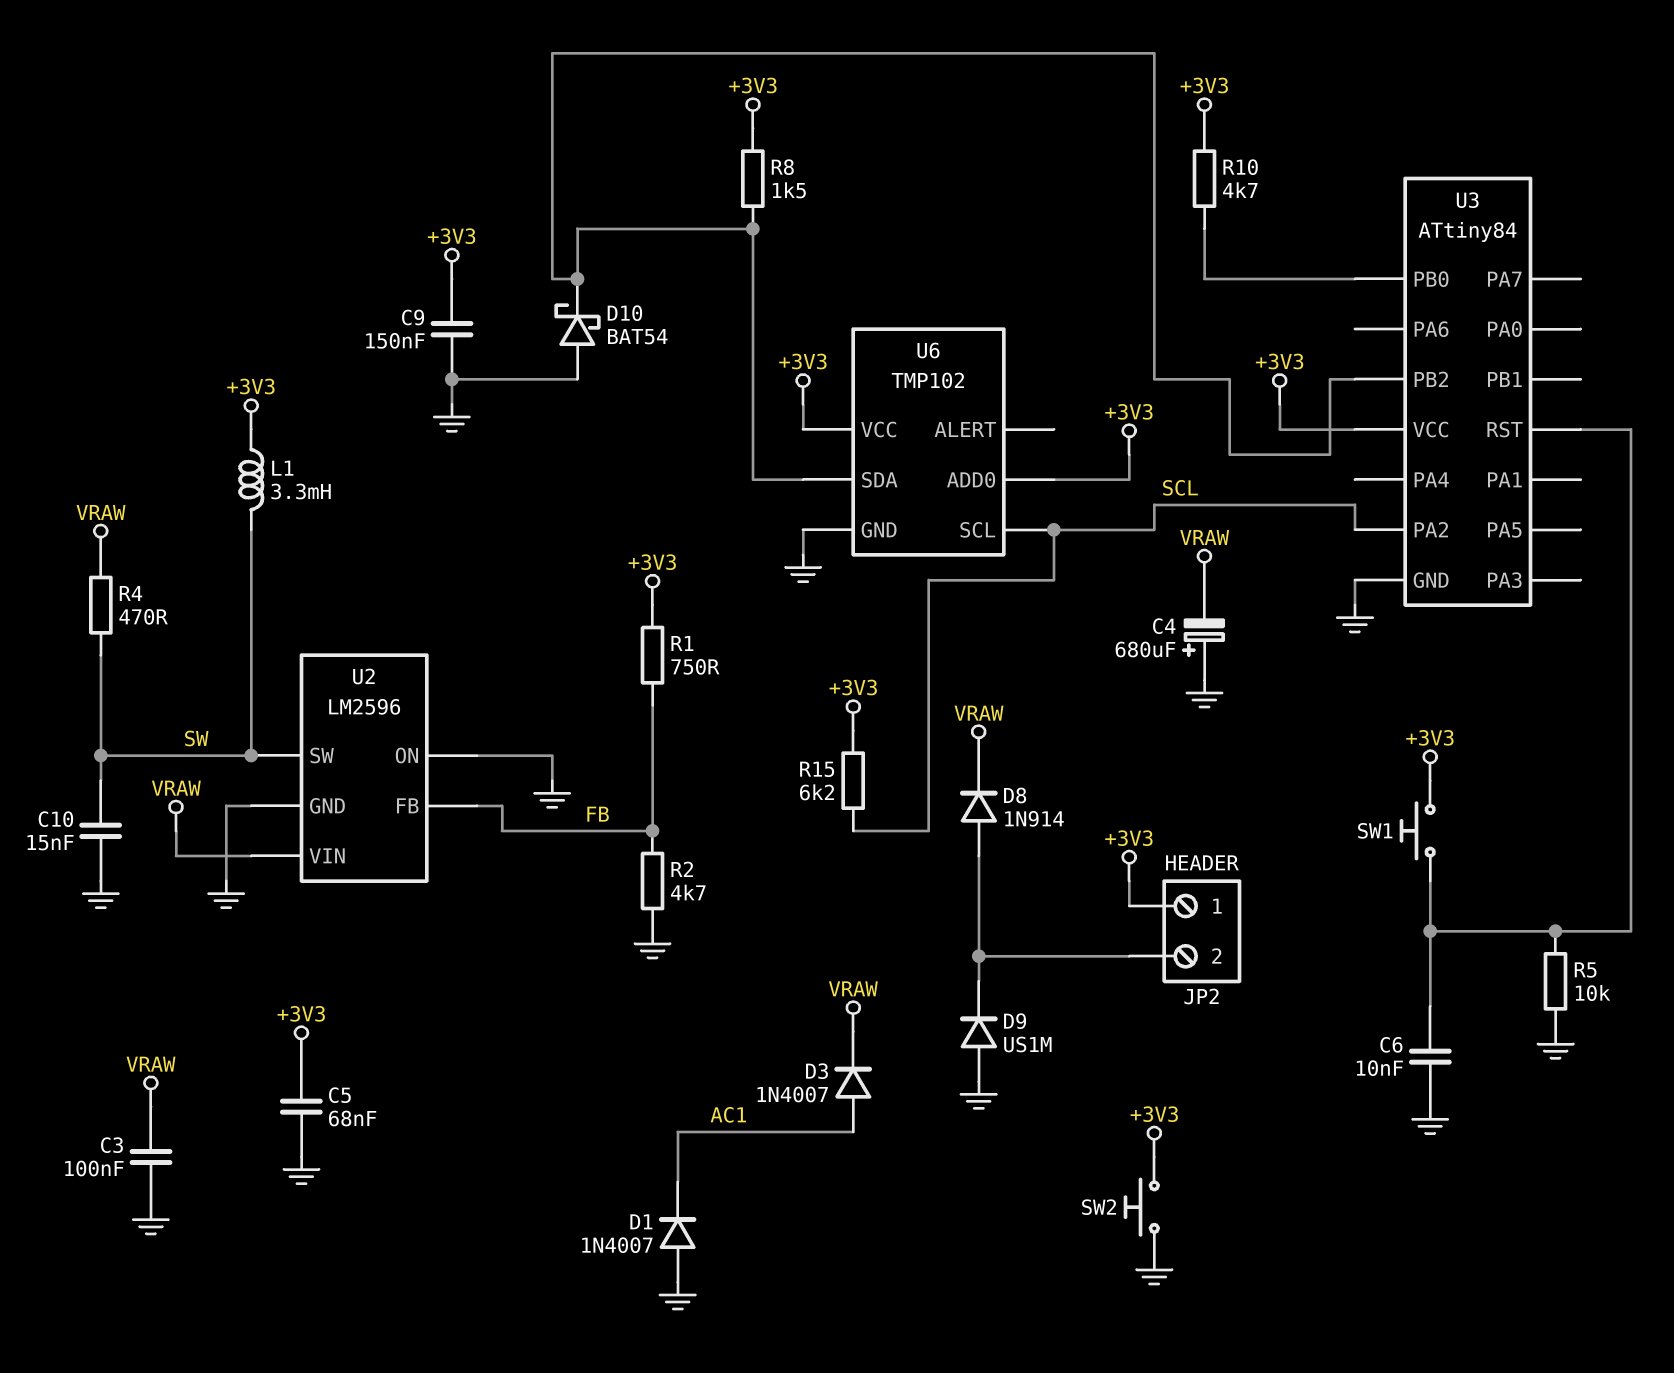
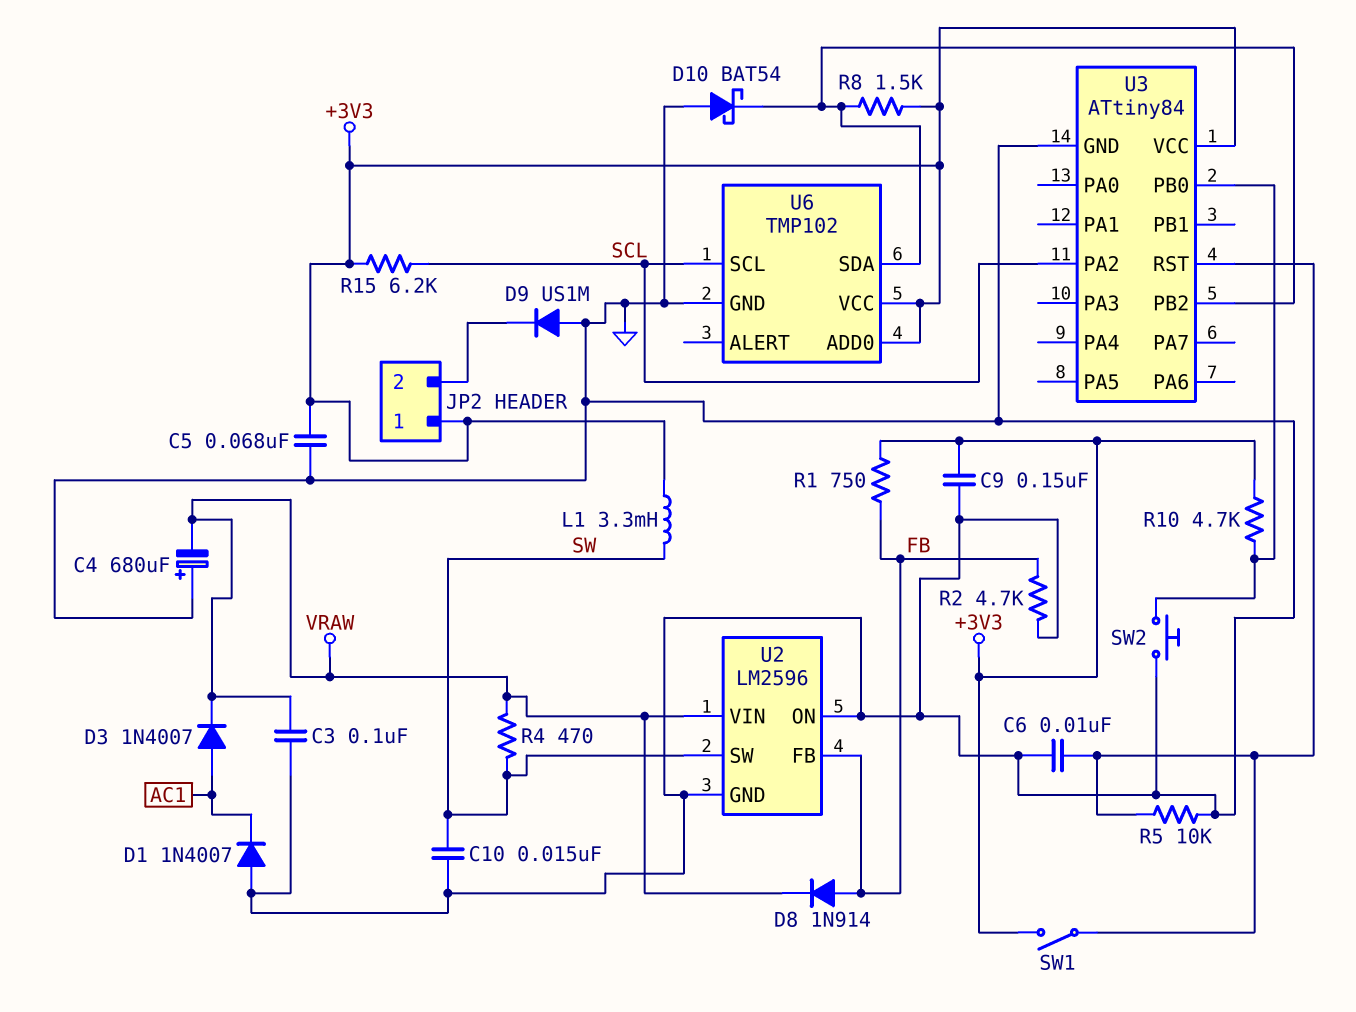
D8: diode 1N914 (A JP2/2, K VRAW) -> diode 1N914 (A FB, K VRAW)
SW1: button (+3V3, U3/RST) -> switch (+3V3, U3/RST)
SW2: button (+3V3, GND) -> button (GND, U3/PB0)

